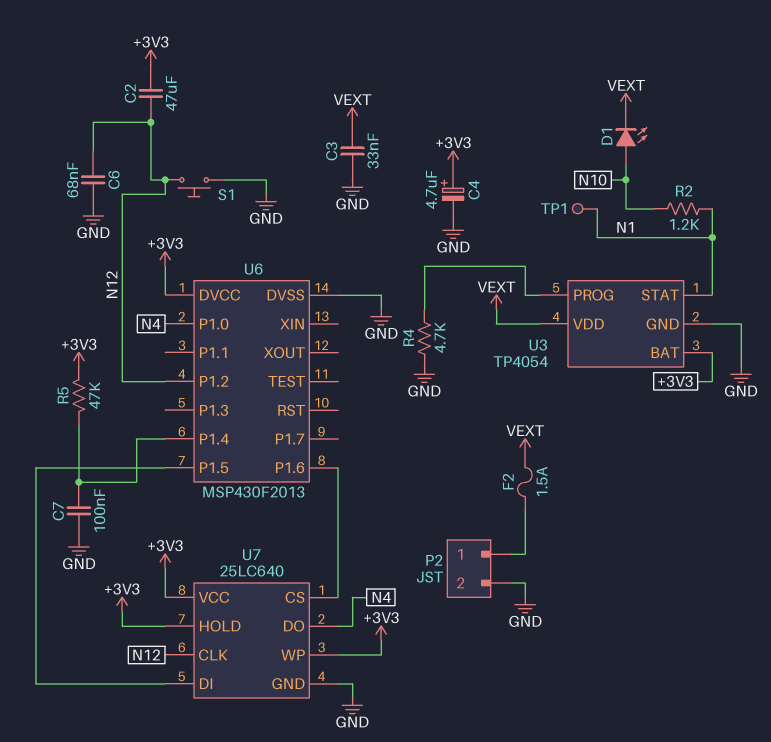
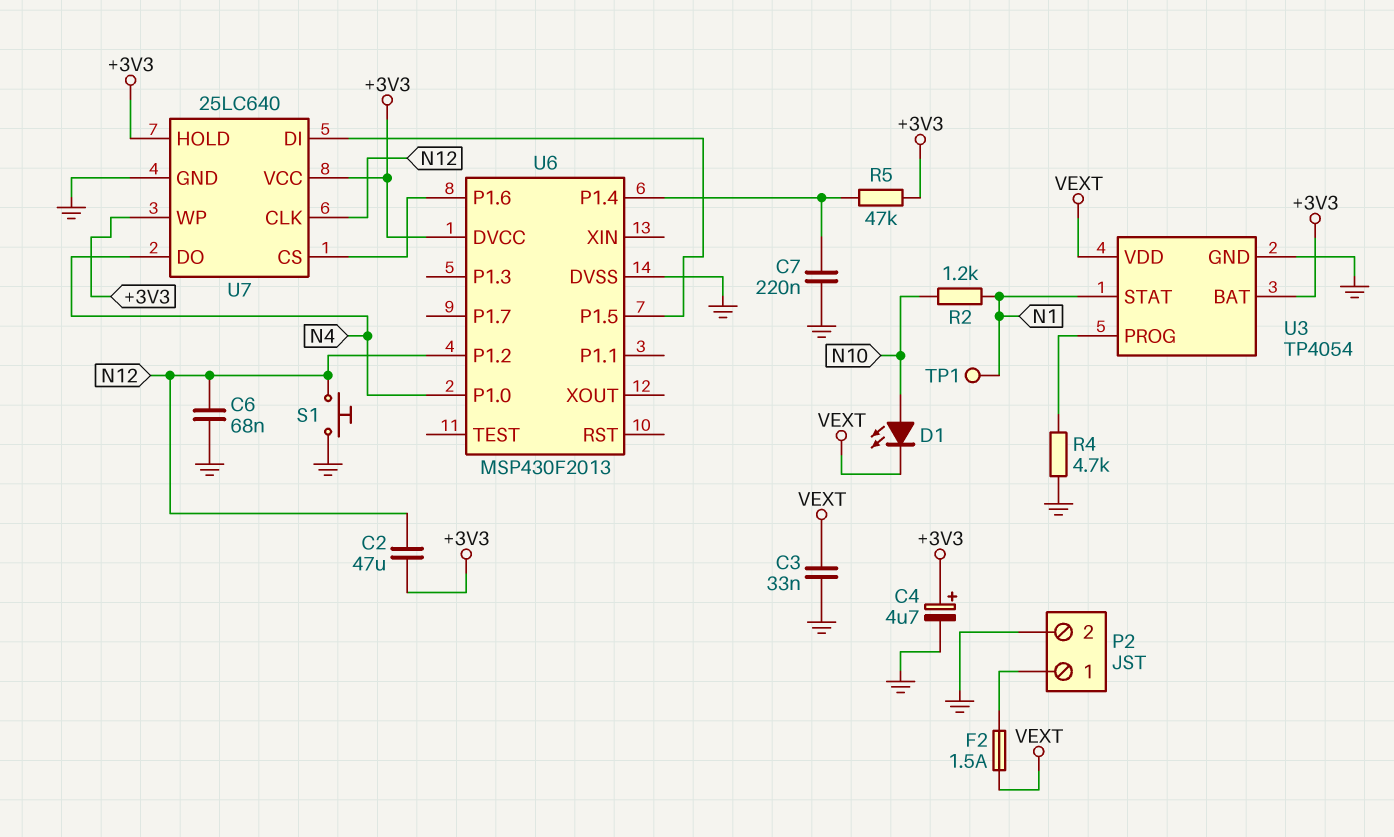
C7: 100nF (GND, U6/P1.4) -> 220nF (GND, U6/P1.4)

